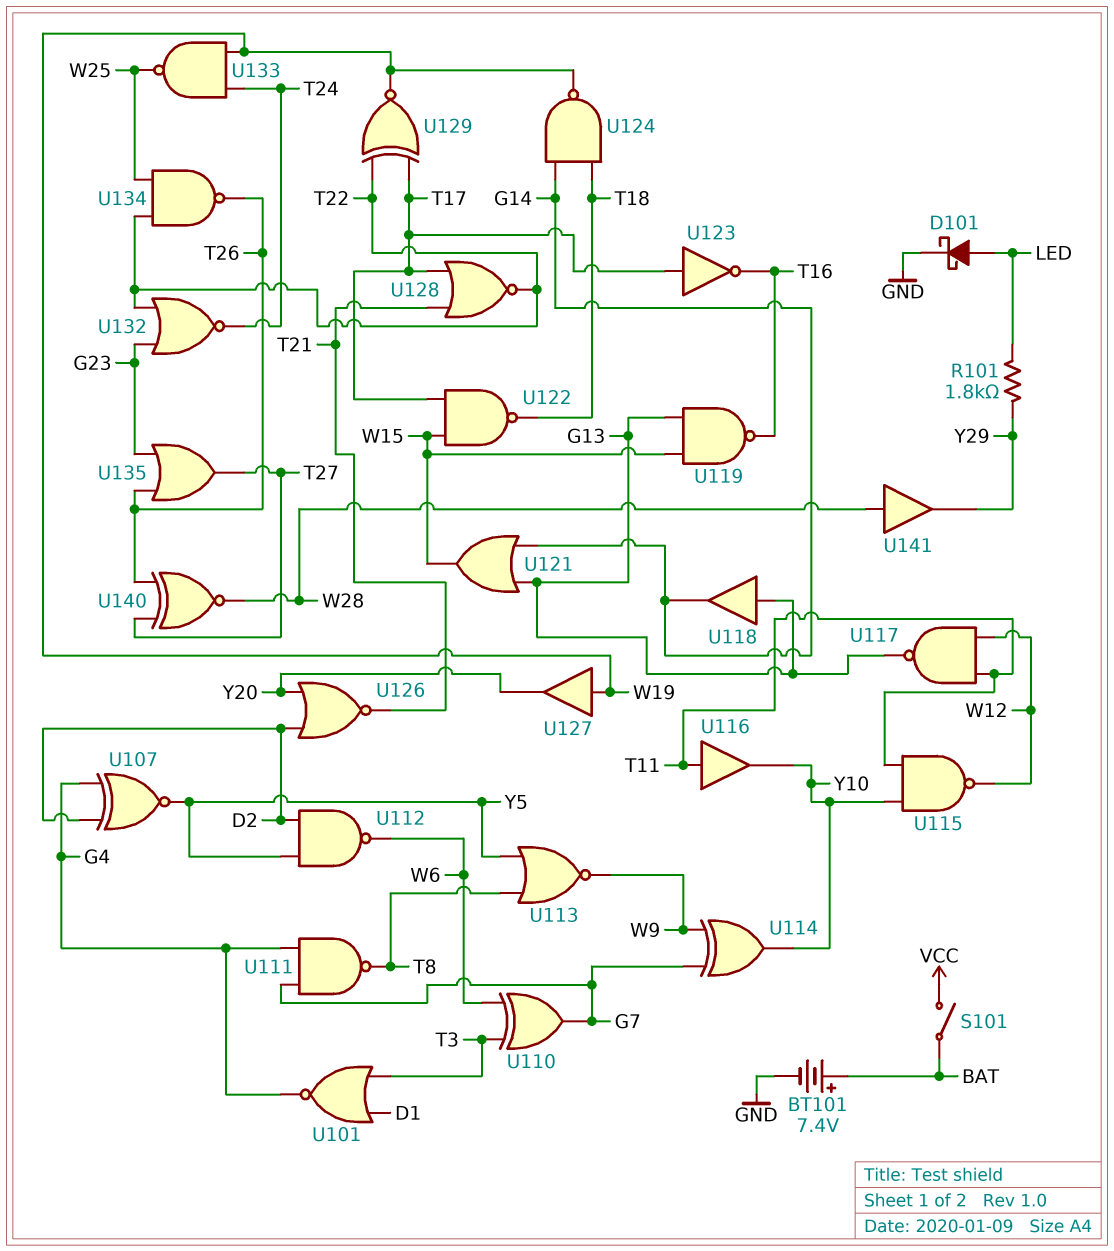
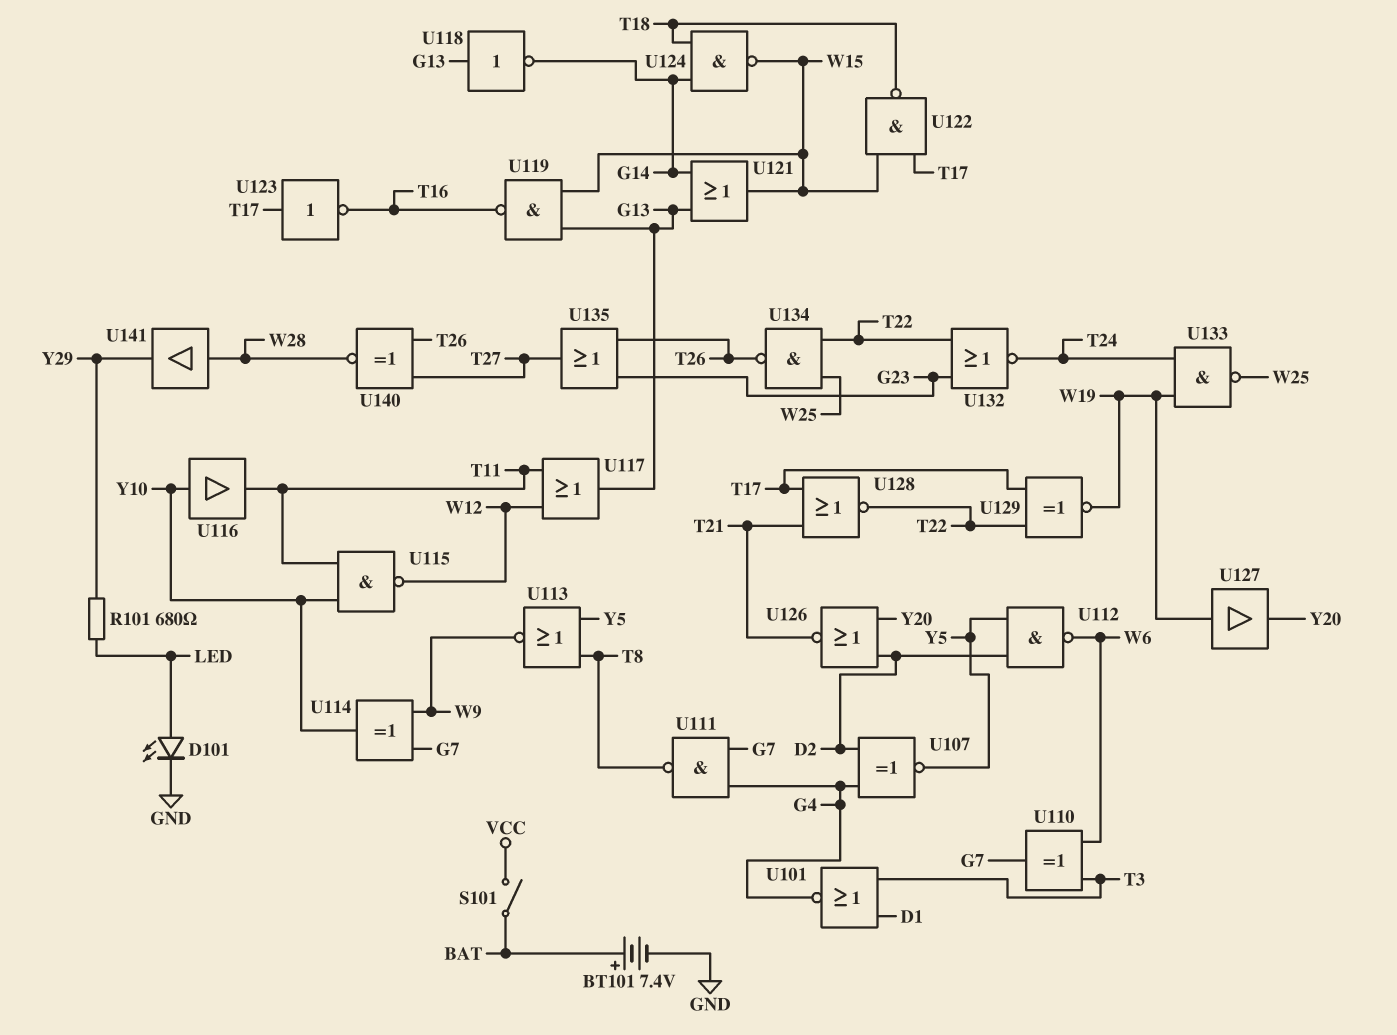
D101: schottky (A LED, K GND) -> LED (A LED, K GND)
R101: 1.8k (LED, Y29) -> 680 (LED, Y29)
U116: buffer (in T11, out Y10) -> buffer (in Y10, out T11)
U117: NAND (in T11, in W12, out G13) -> OR (in T11, in W12, out G13)
U118: buffer (in G13, out G14) -> NOT (in G13, out G14)
U124: NAND (in G14, in T18, out W19) -> NAND (in G14, in T18, out W15)

